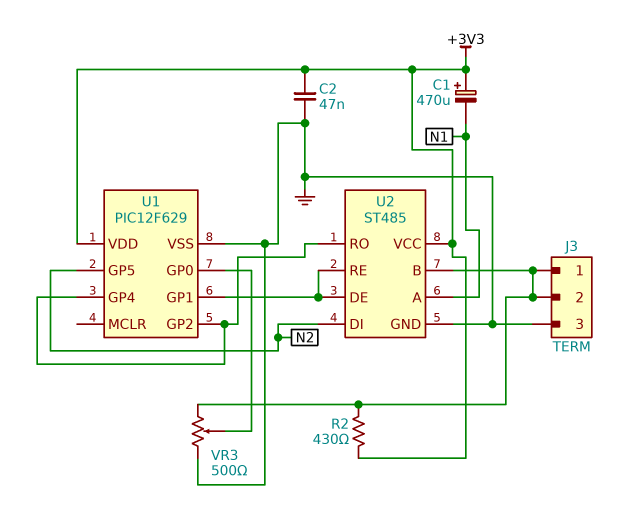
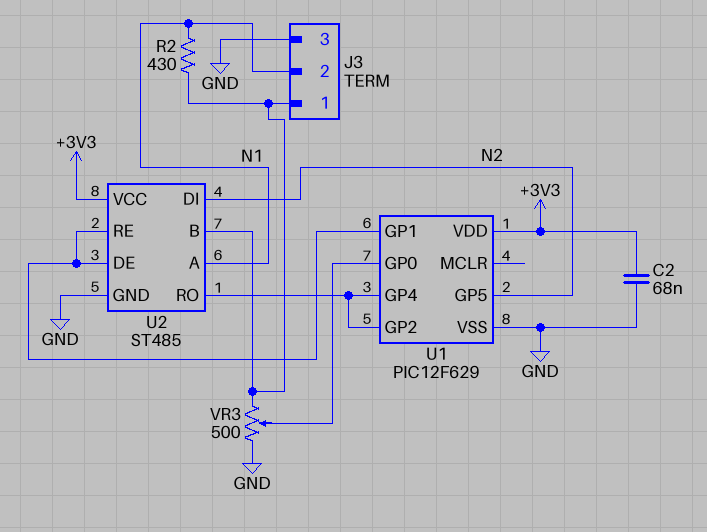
C1: 470uF (plus +3V3, minus N1) -> none
C2: 47nF (+3V3, GND) -> 68nF (+3V3, GND)
J3 pin 2: J3/1 -> N1
R2: 430 (+3V3, J3/1) -> 430 (J3/1, N1)

